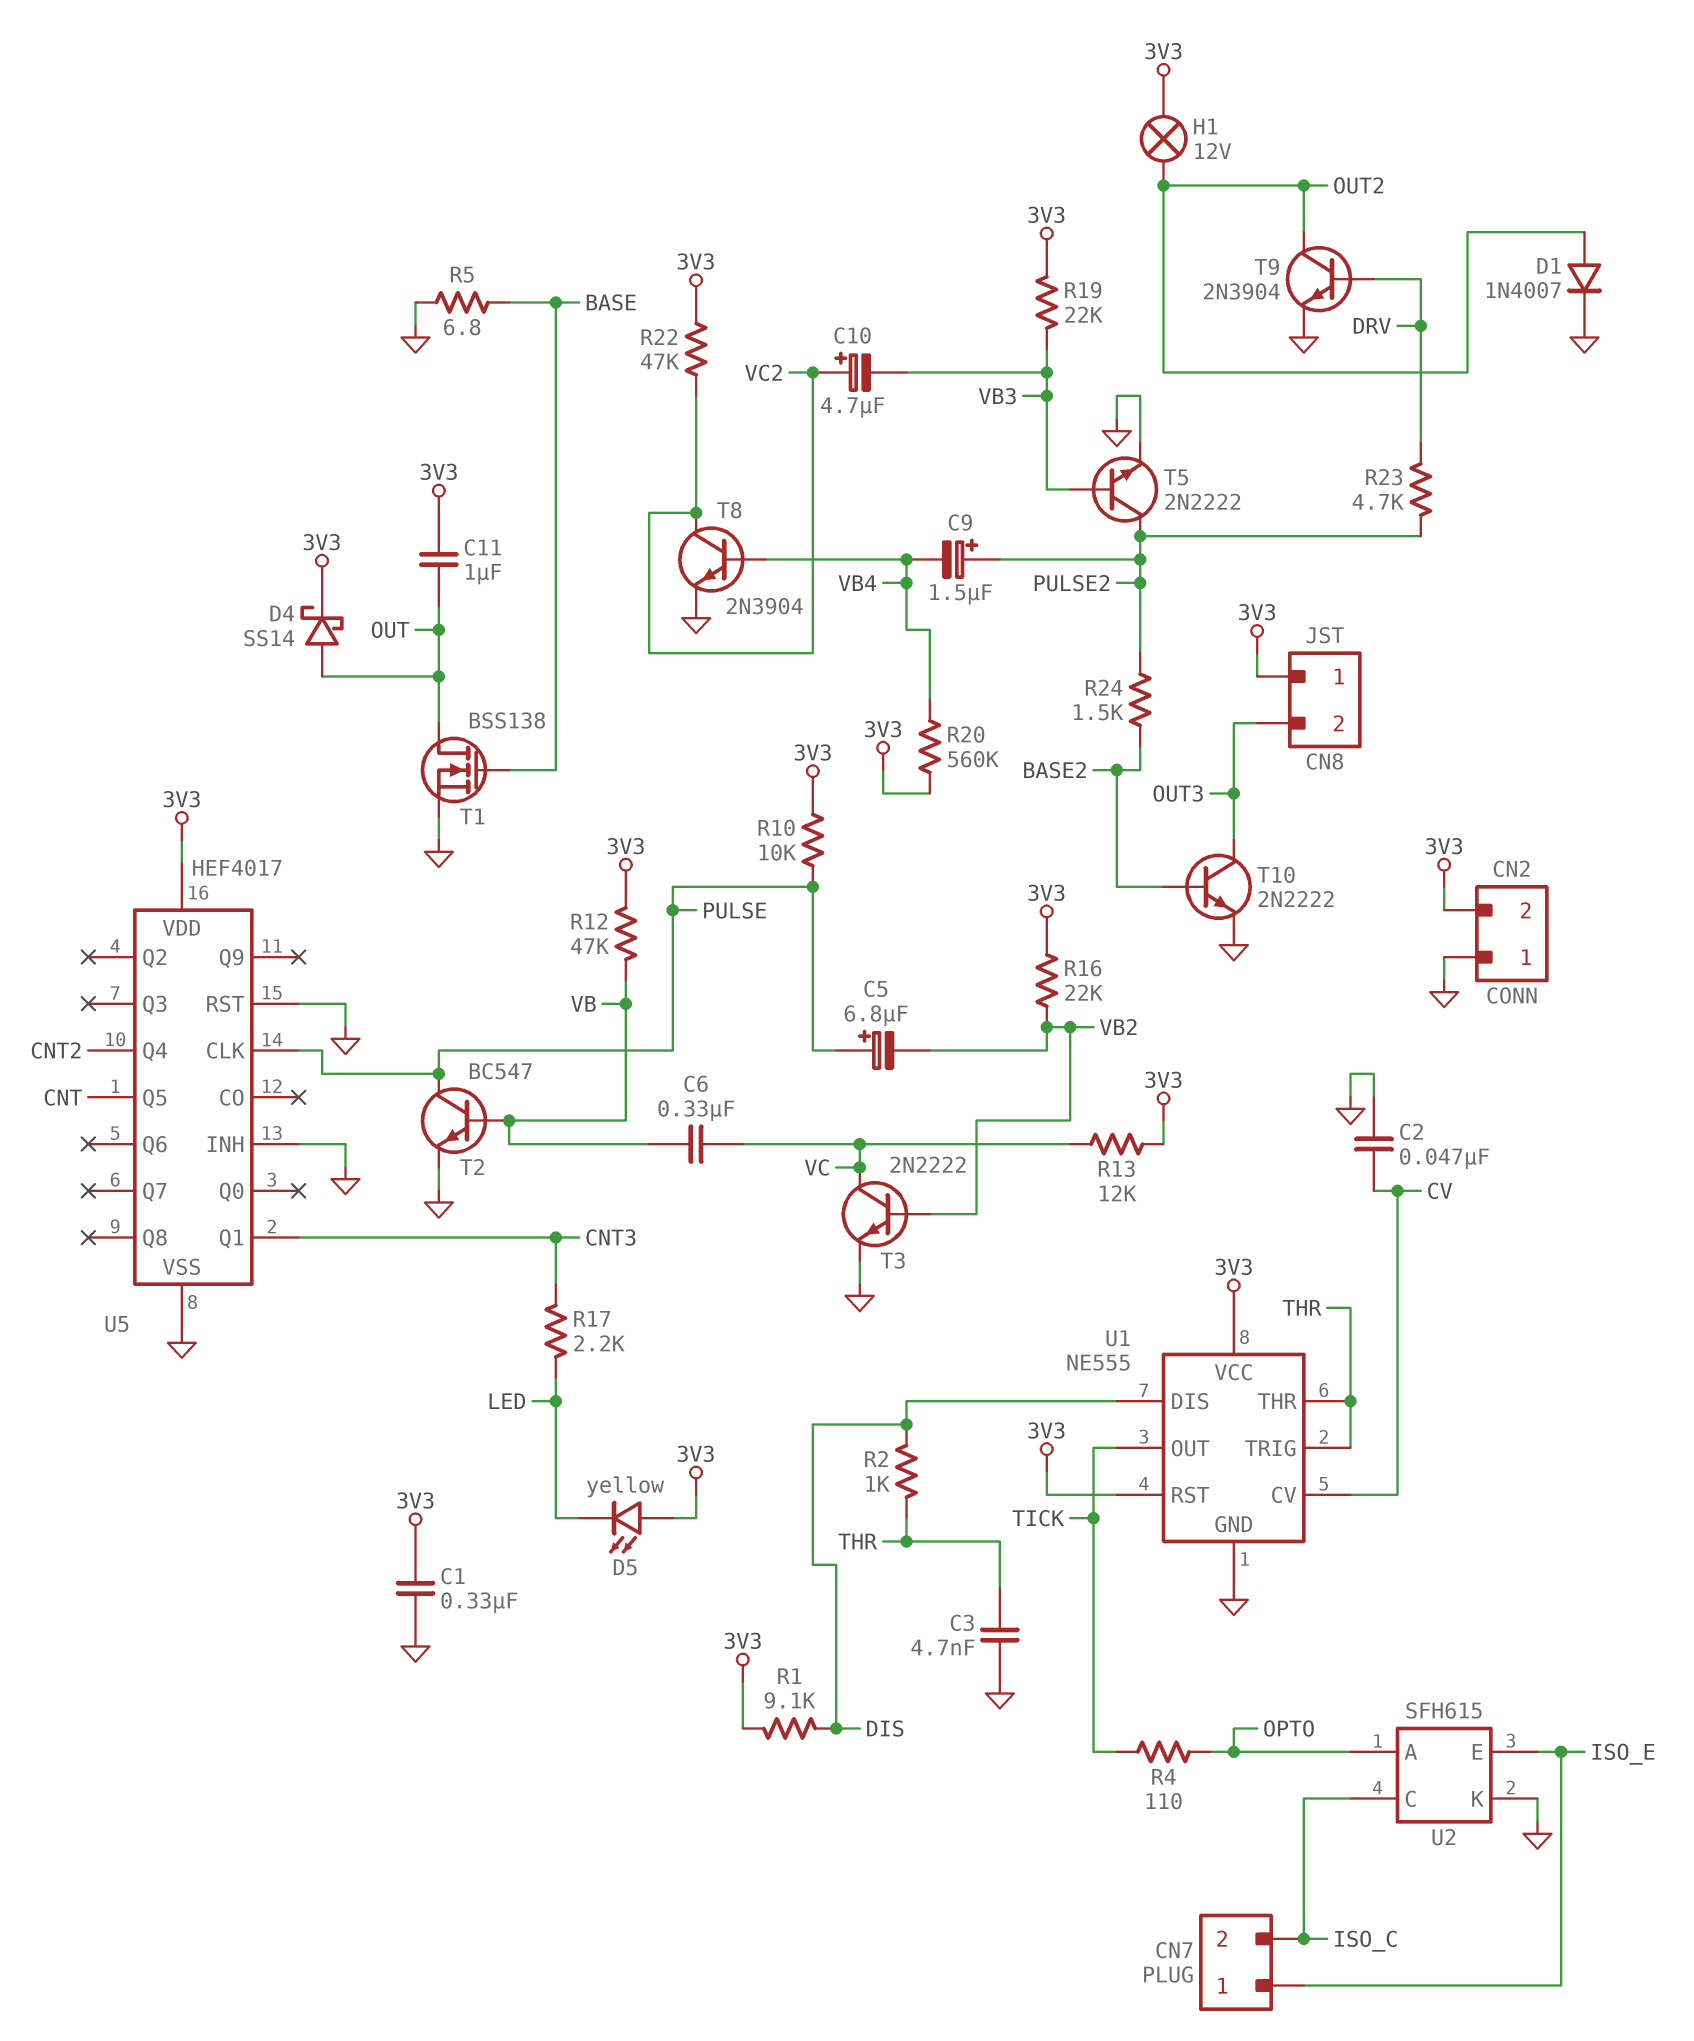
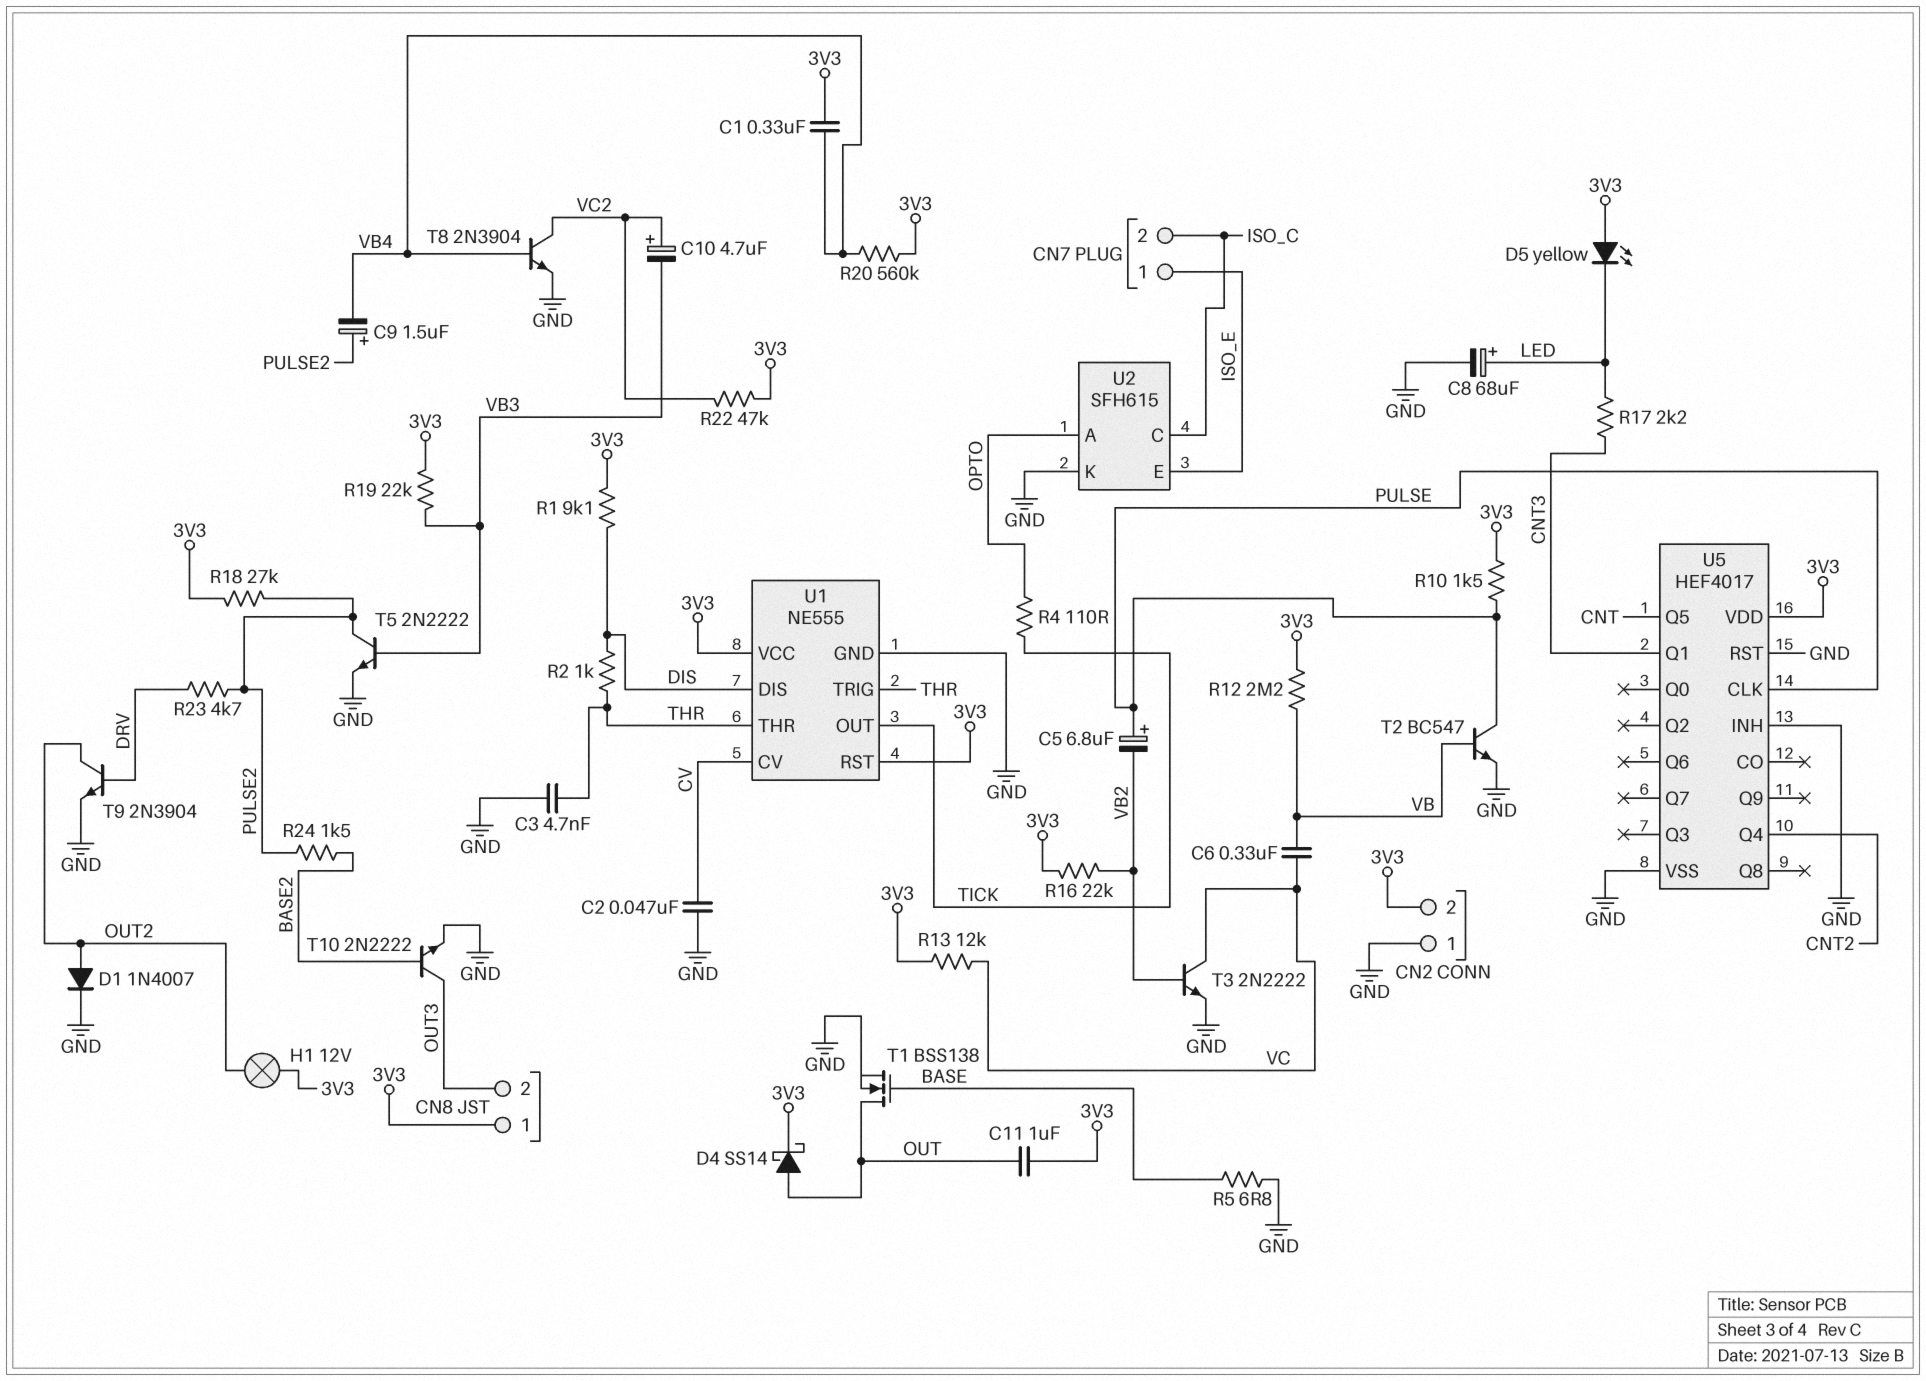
C1: 330nF (3V3, GND) -> 330nF (3V3, VB4)
C8: none -> 68uF (plus LED, minus GND)
R10: 10k (3V3, PULSE) -> 1.5k (3V3, PULSE)
R12: 47k (3V3, VB) -> 2.2M (3V3, VB)
R18: none -> 27k (3V3, PULSE2)

